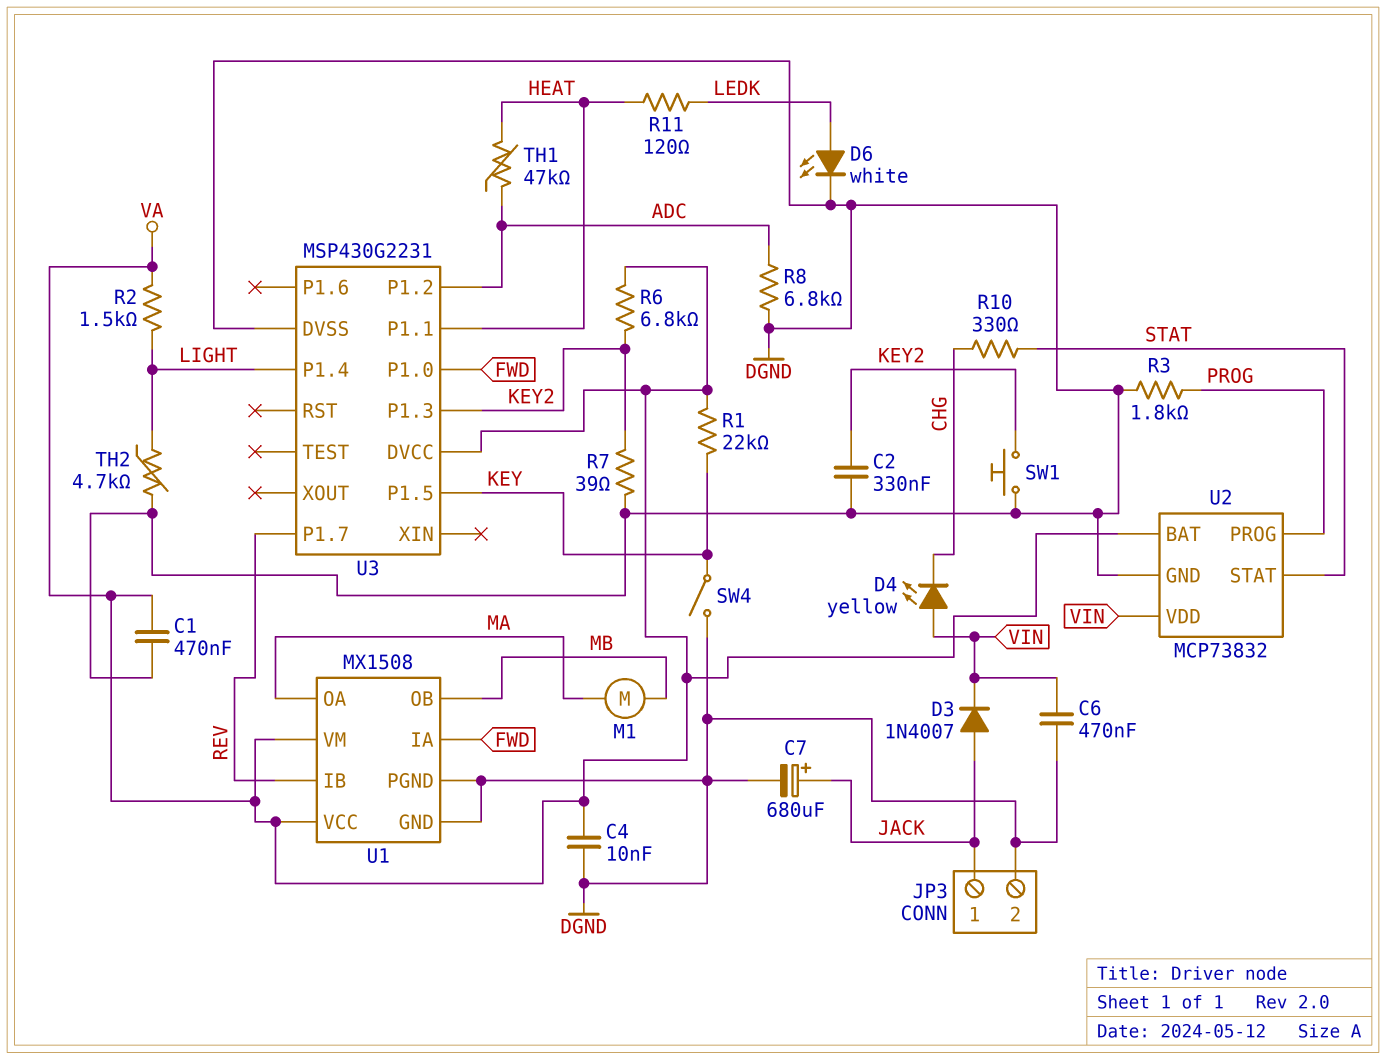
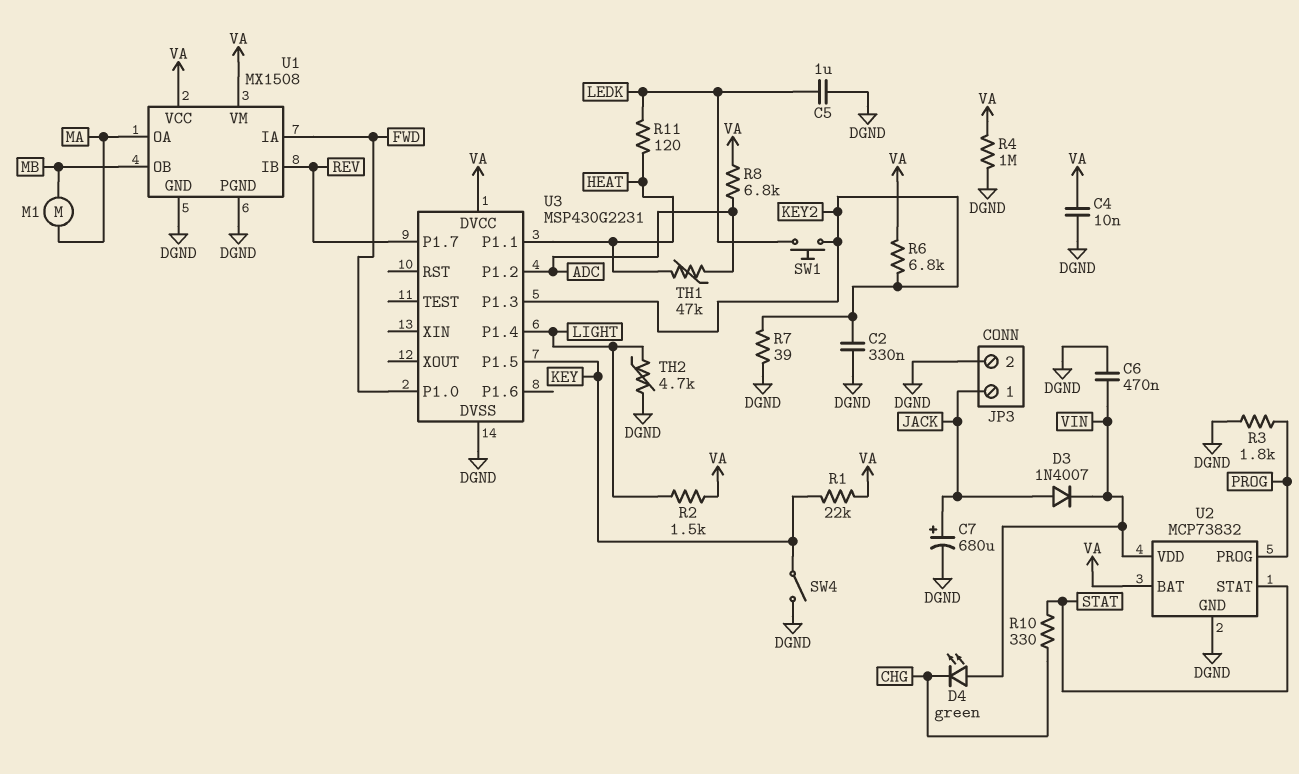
C1: 470nF (DGND, VA) -> none
C5: none -> 1uF (DGND, LEDK)
D4: LED yellow (A VIN, K CHG) -> LED green (A VIN, K CHG)
D6: LED white (A LEDK, K DGND) -> none
R4: none -> 1M (DGND, VA)
R8: 6.8k (ADC, DGND) -> 6.8k (ADC, VA)
SW1: button (DGND, KEY2) -> button (KEY2, LEDK)

